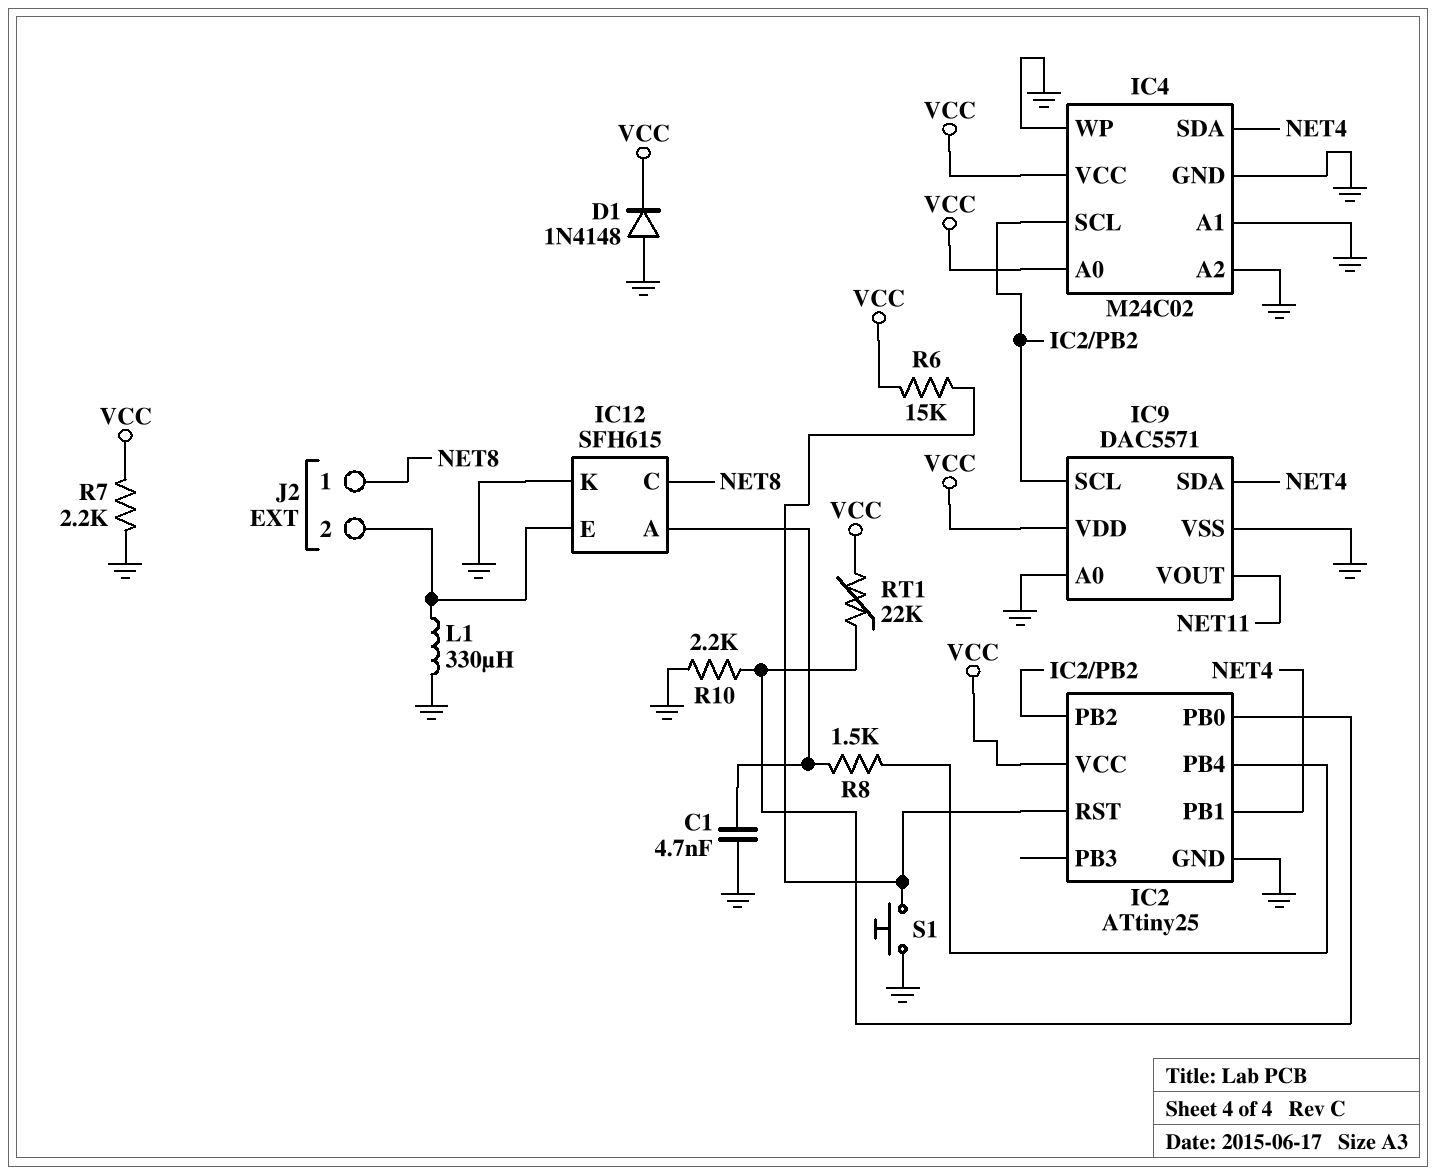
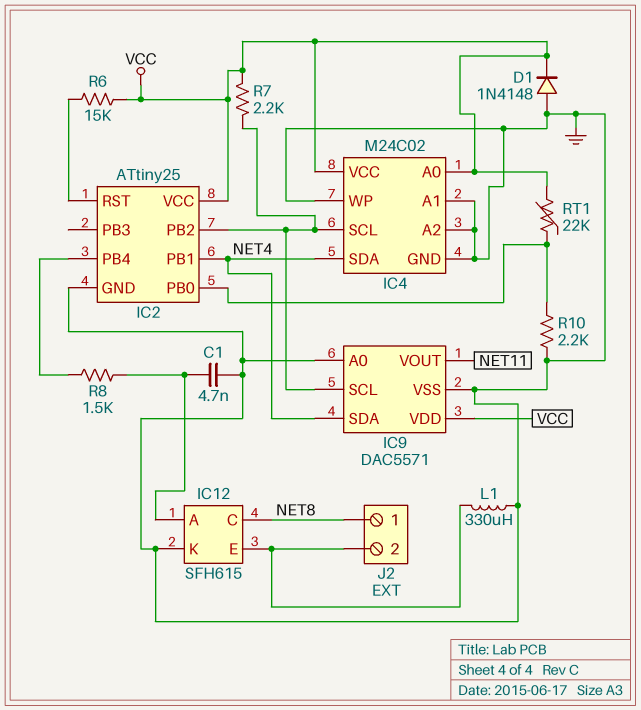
R7: 2.2k (GND, VCC) -> 2.2k (IC2/PB2, VCC)
S1: button (GND, IC2/RST) -> none

